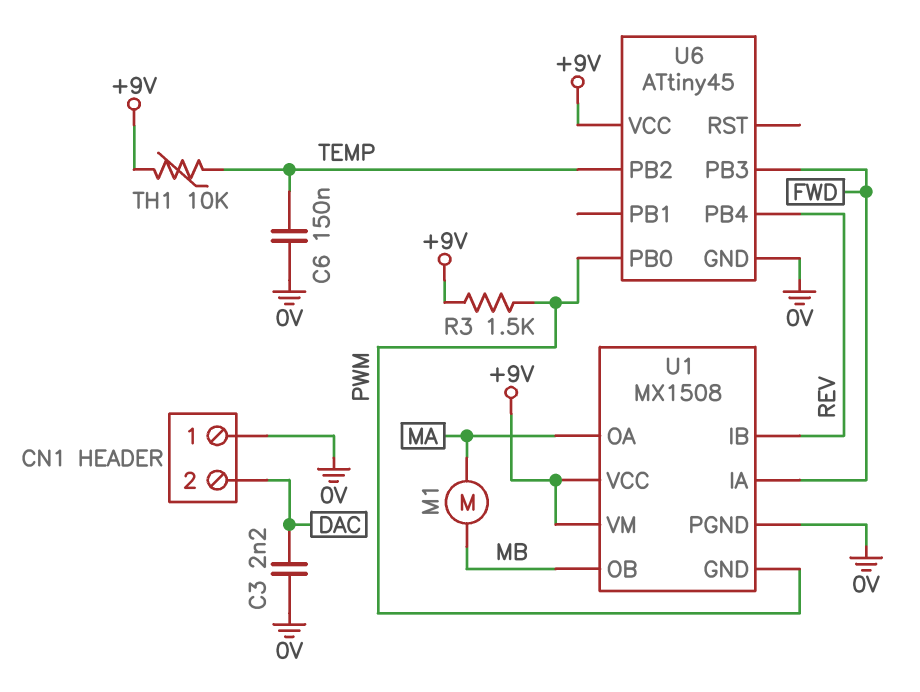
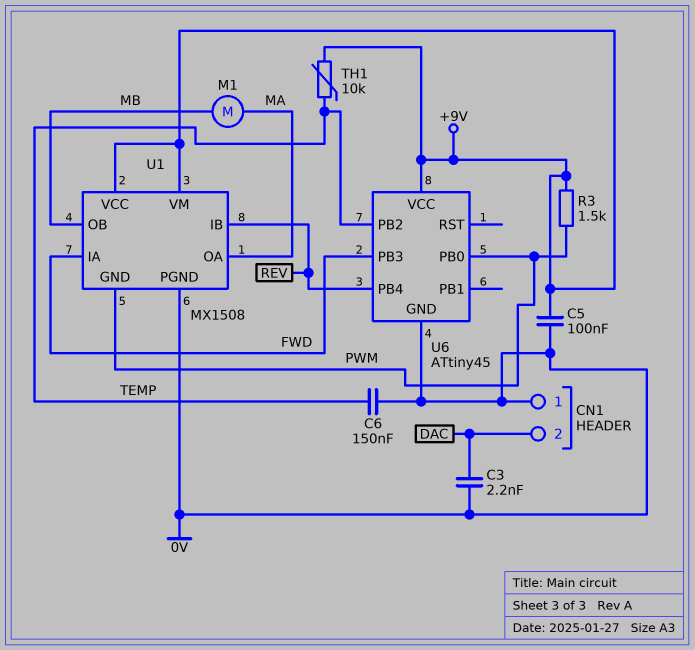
C5: none -> 100nF (+9V, 0V)

